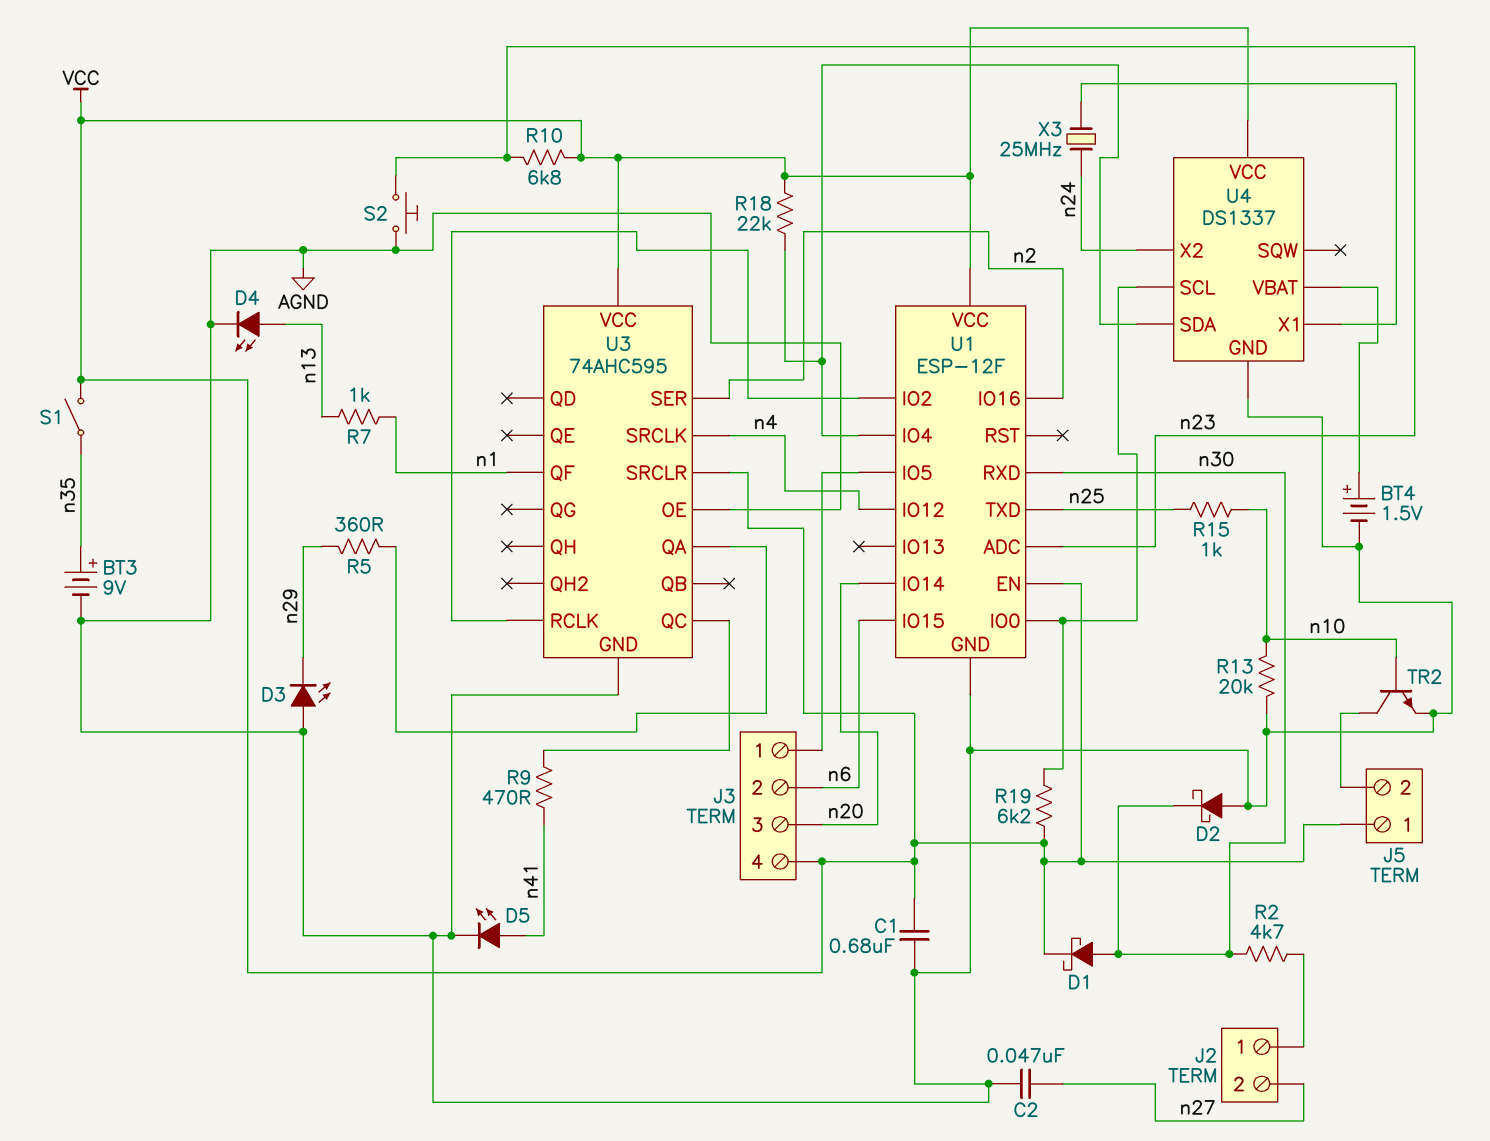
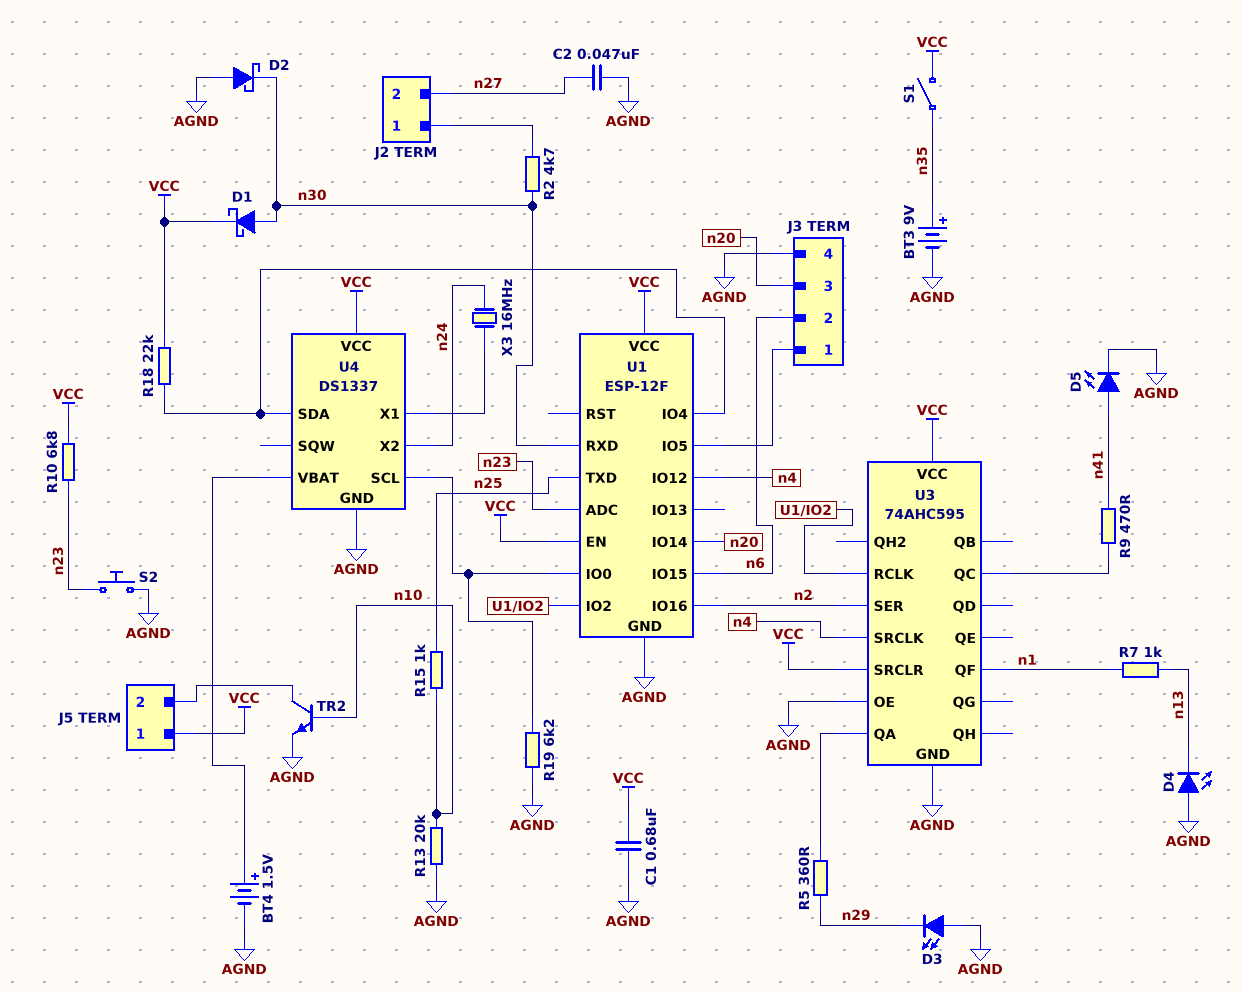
D4: LED (A n13, K AGND) -> LED (A AGND, K n13)
J3 pin 4: VCC -> AGND
R19: 6.2k (U1/IO0, VCC) -> 6.2k (AGND, U1/IO0)
X3: 25MHz (U4/X1, n24) -> 16MHz (U4/X1, n24)

